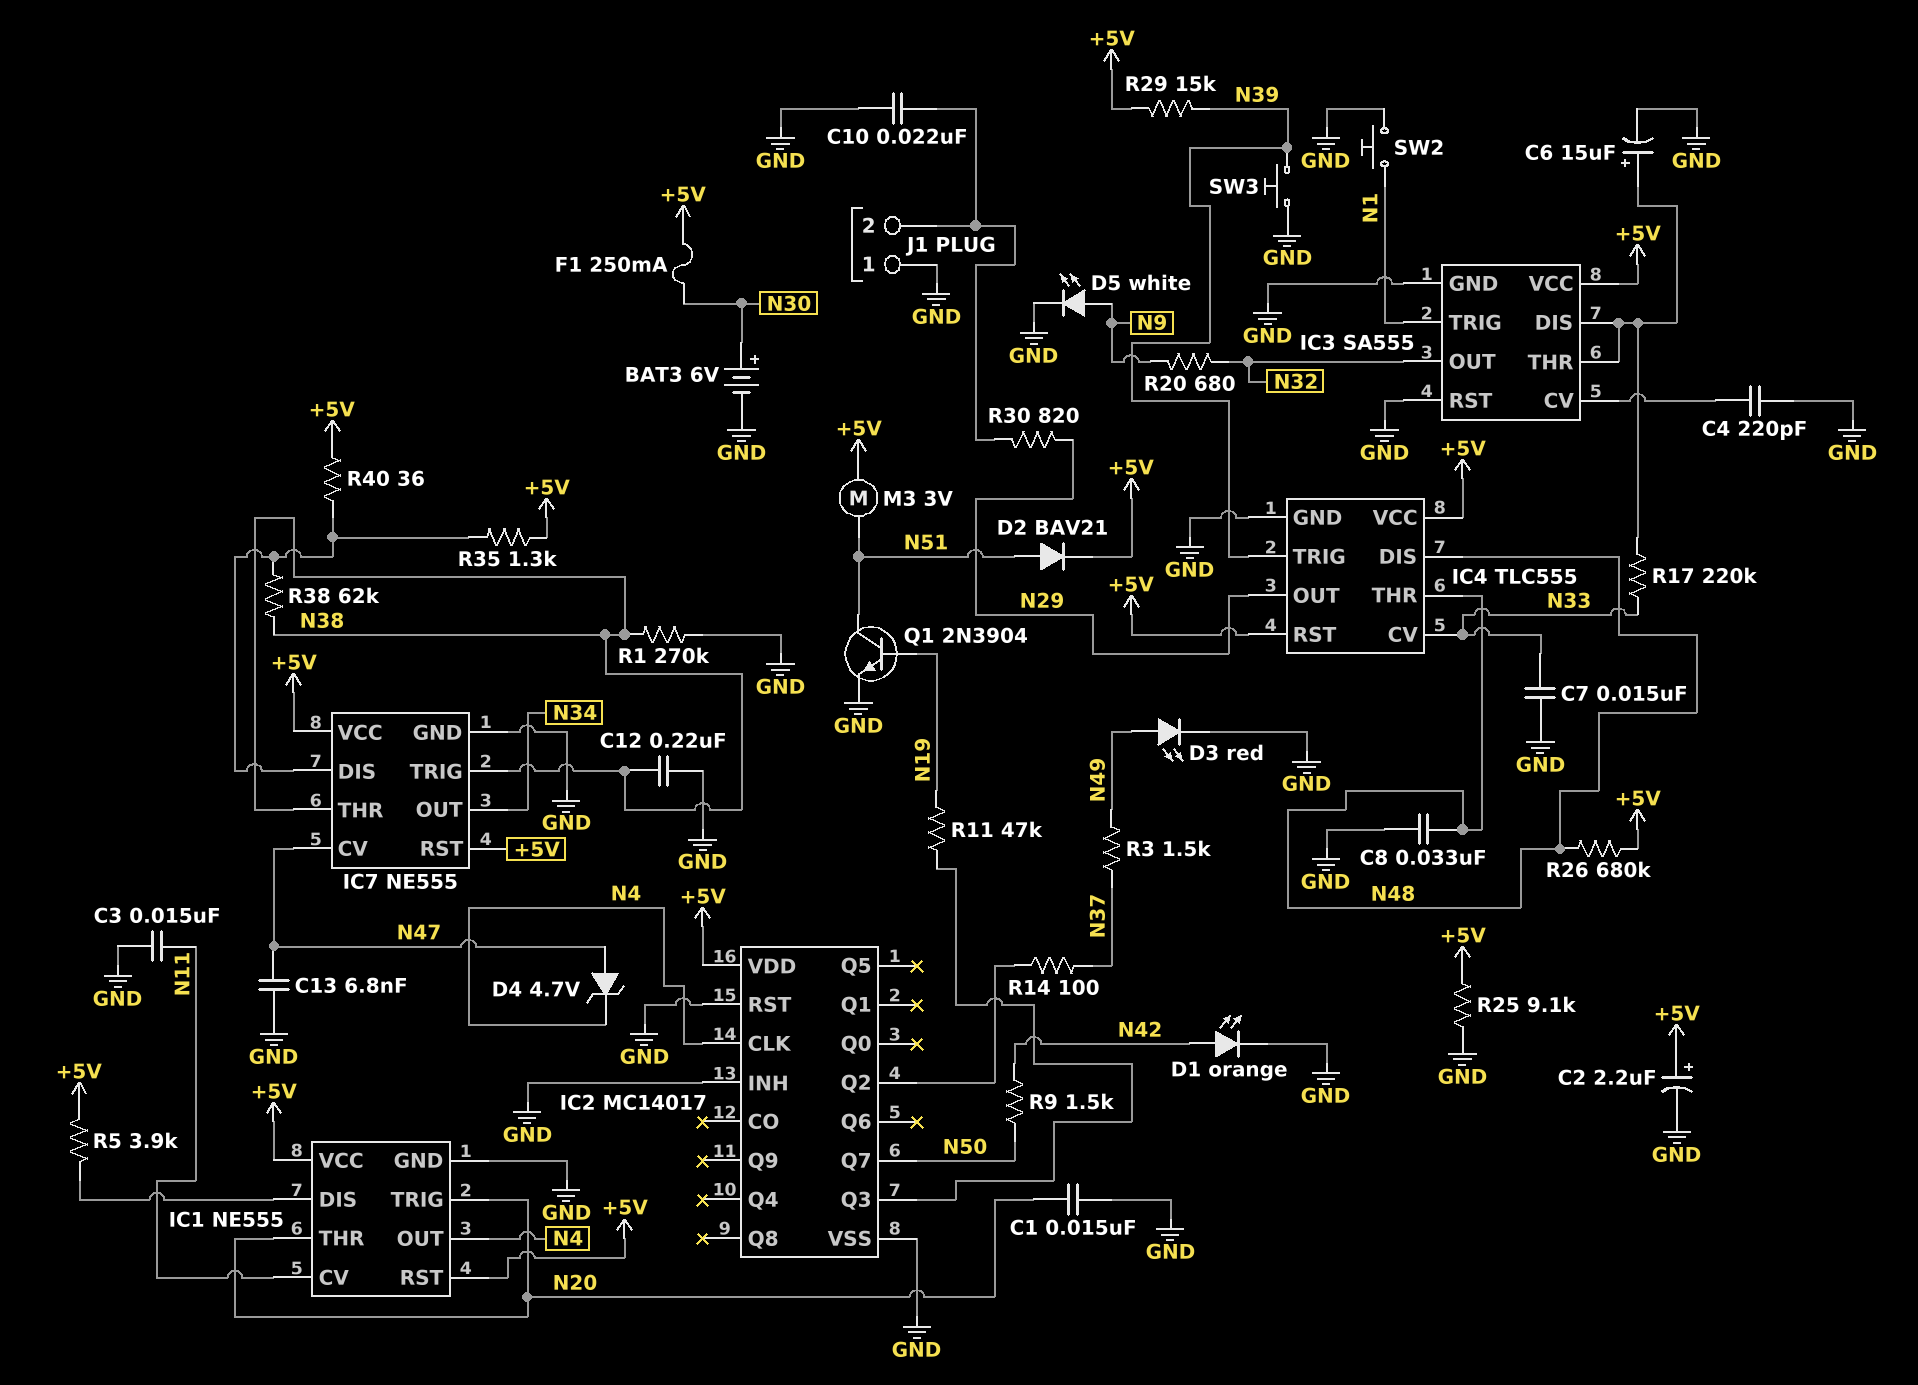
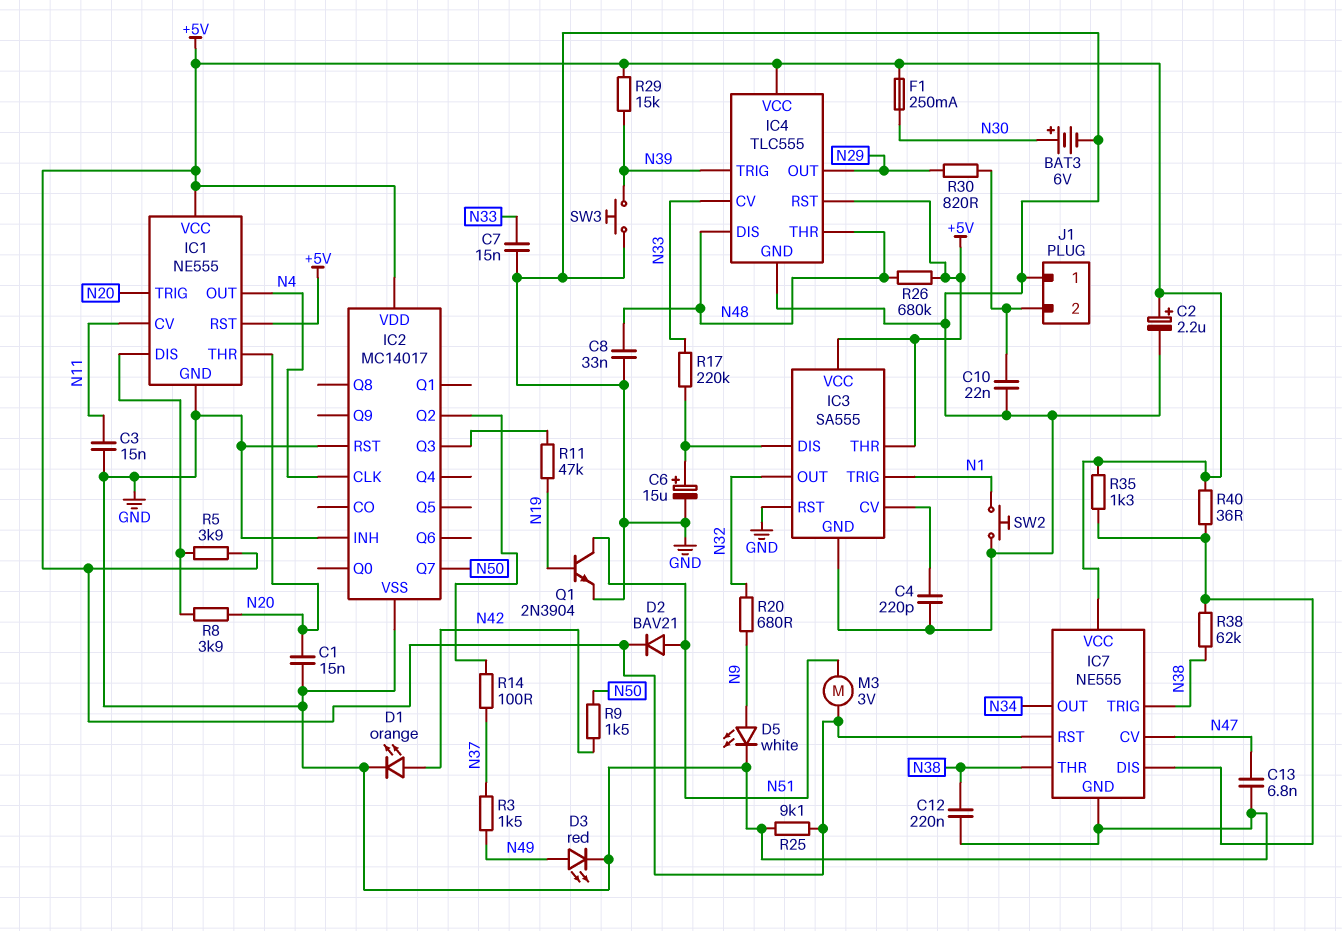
D4: zener 4.7V (A N47, K N4) -> none
IC3 pin THR: IC3/DIS -> +5V
R1: 270k (GND, N38) -> none
R8: none -> 3.9k (IC1/DIS, N20)

